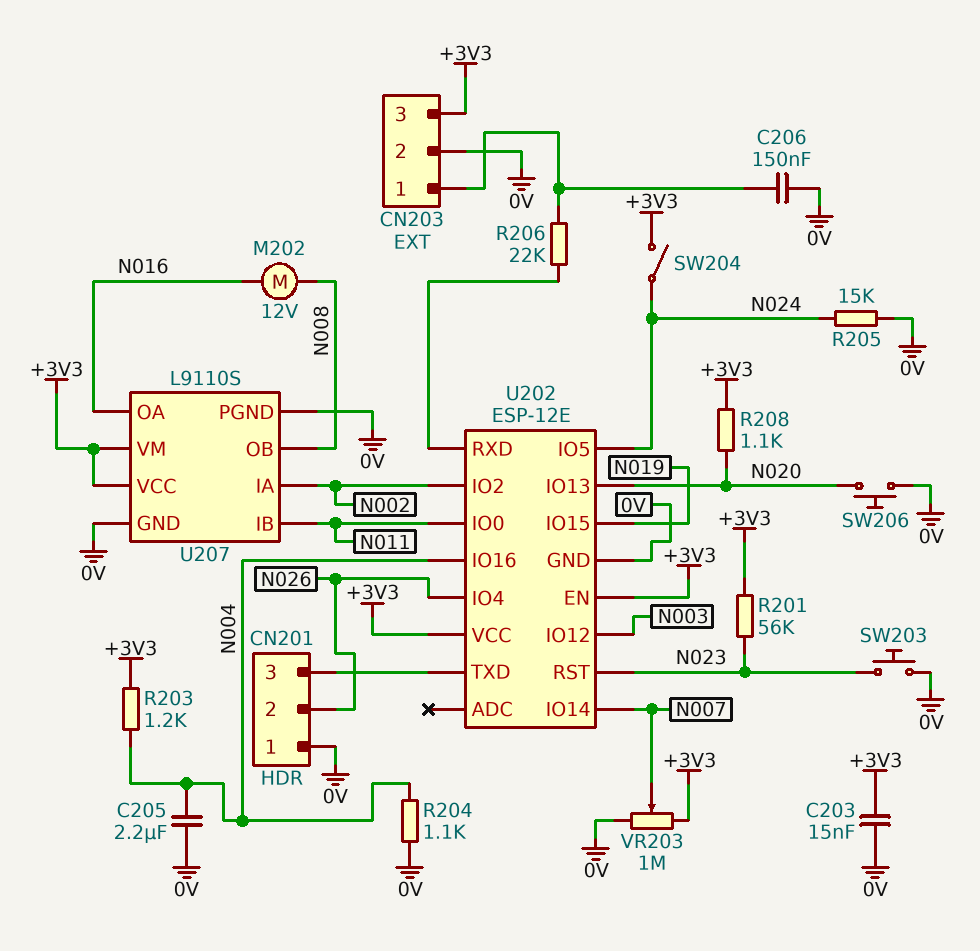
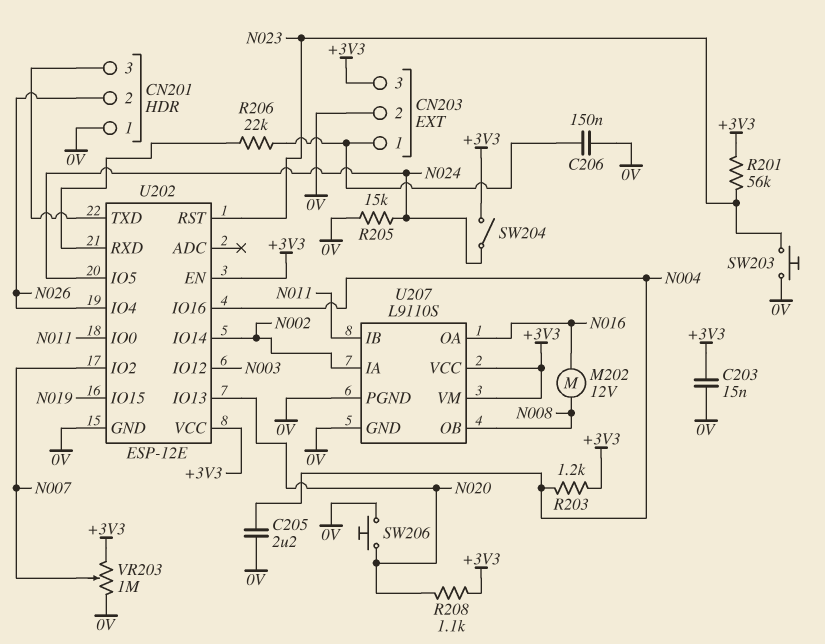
R204: 1.1k (0V, N004) -> none
U202 pin IO2: N002 -> N007
U202 pin IO14: N007 -> N002

